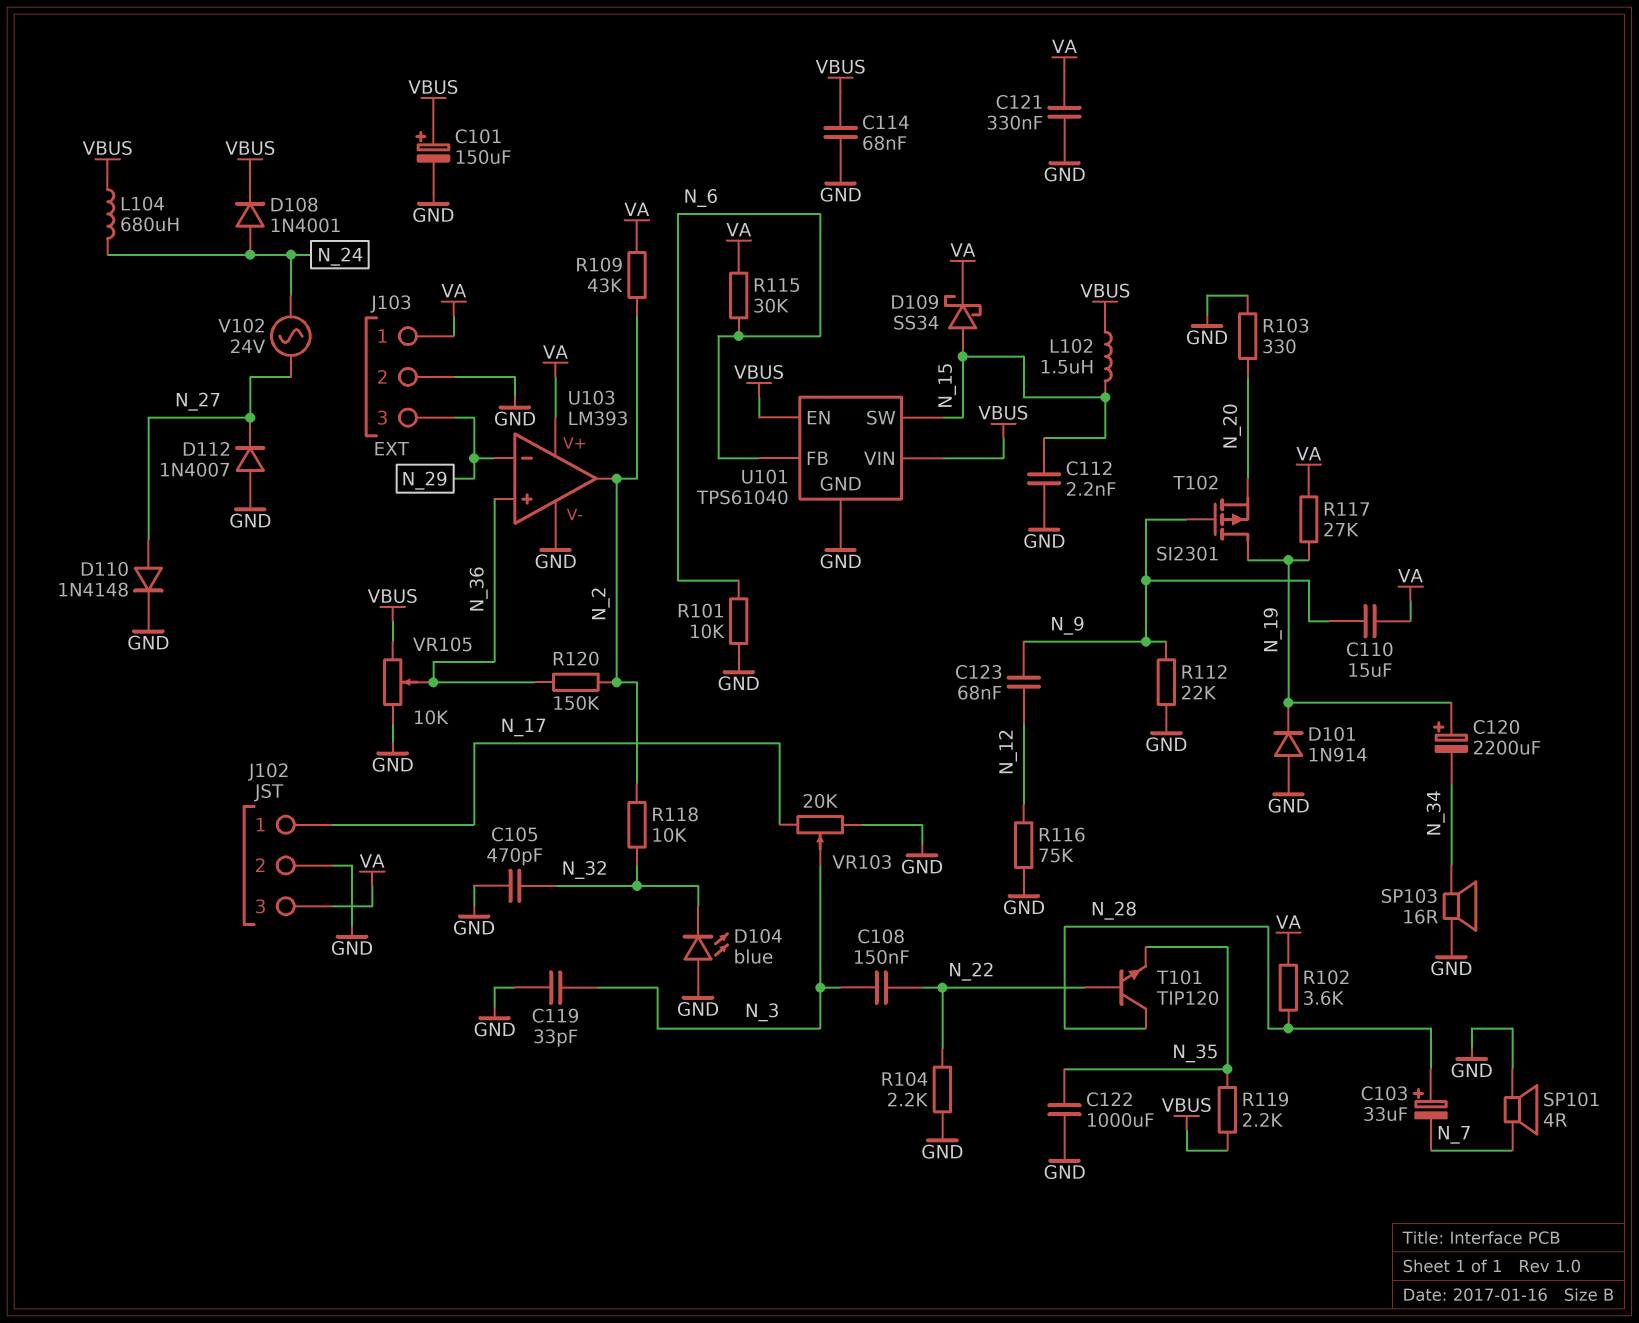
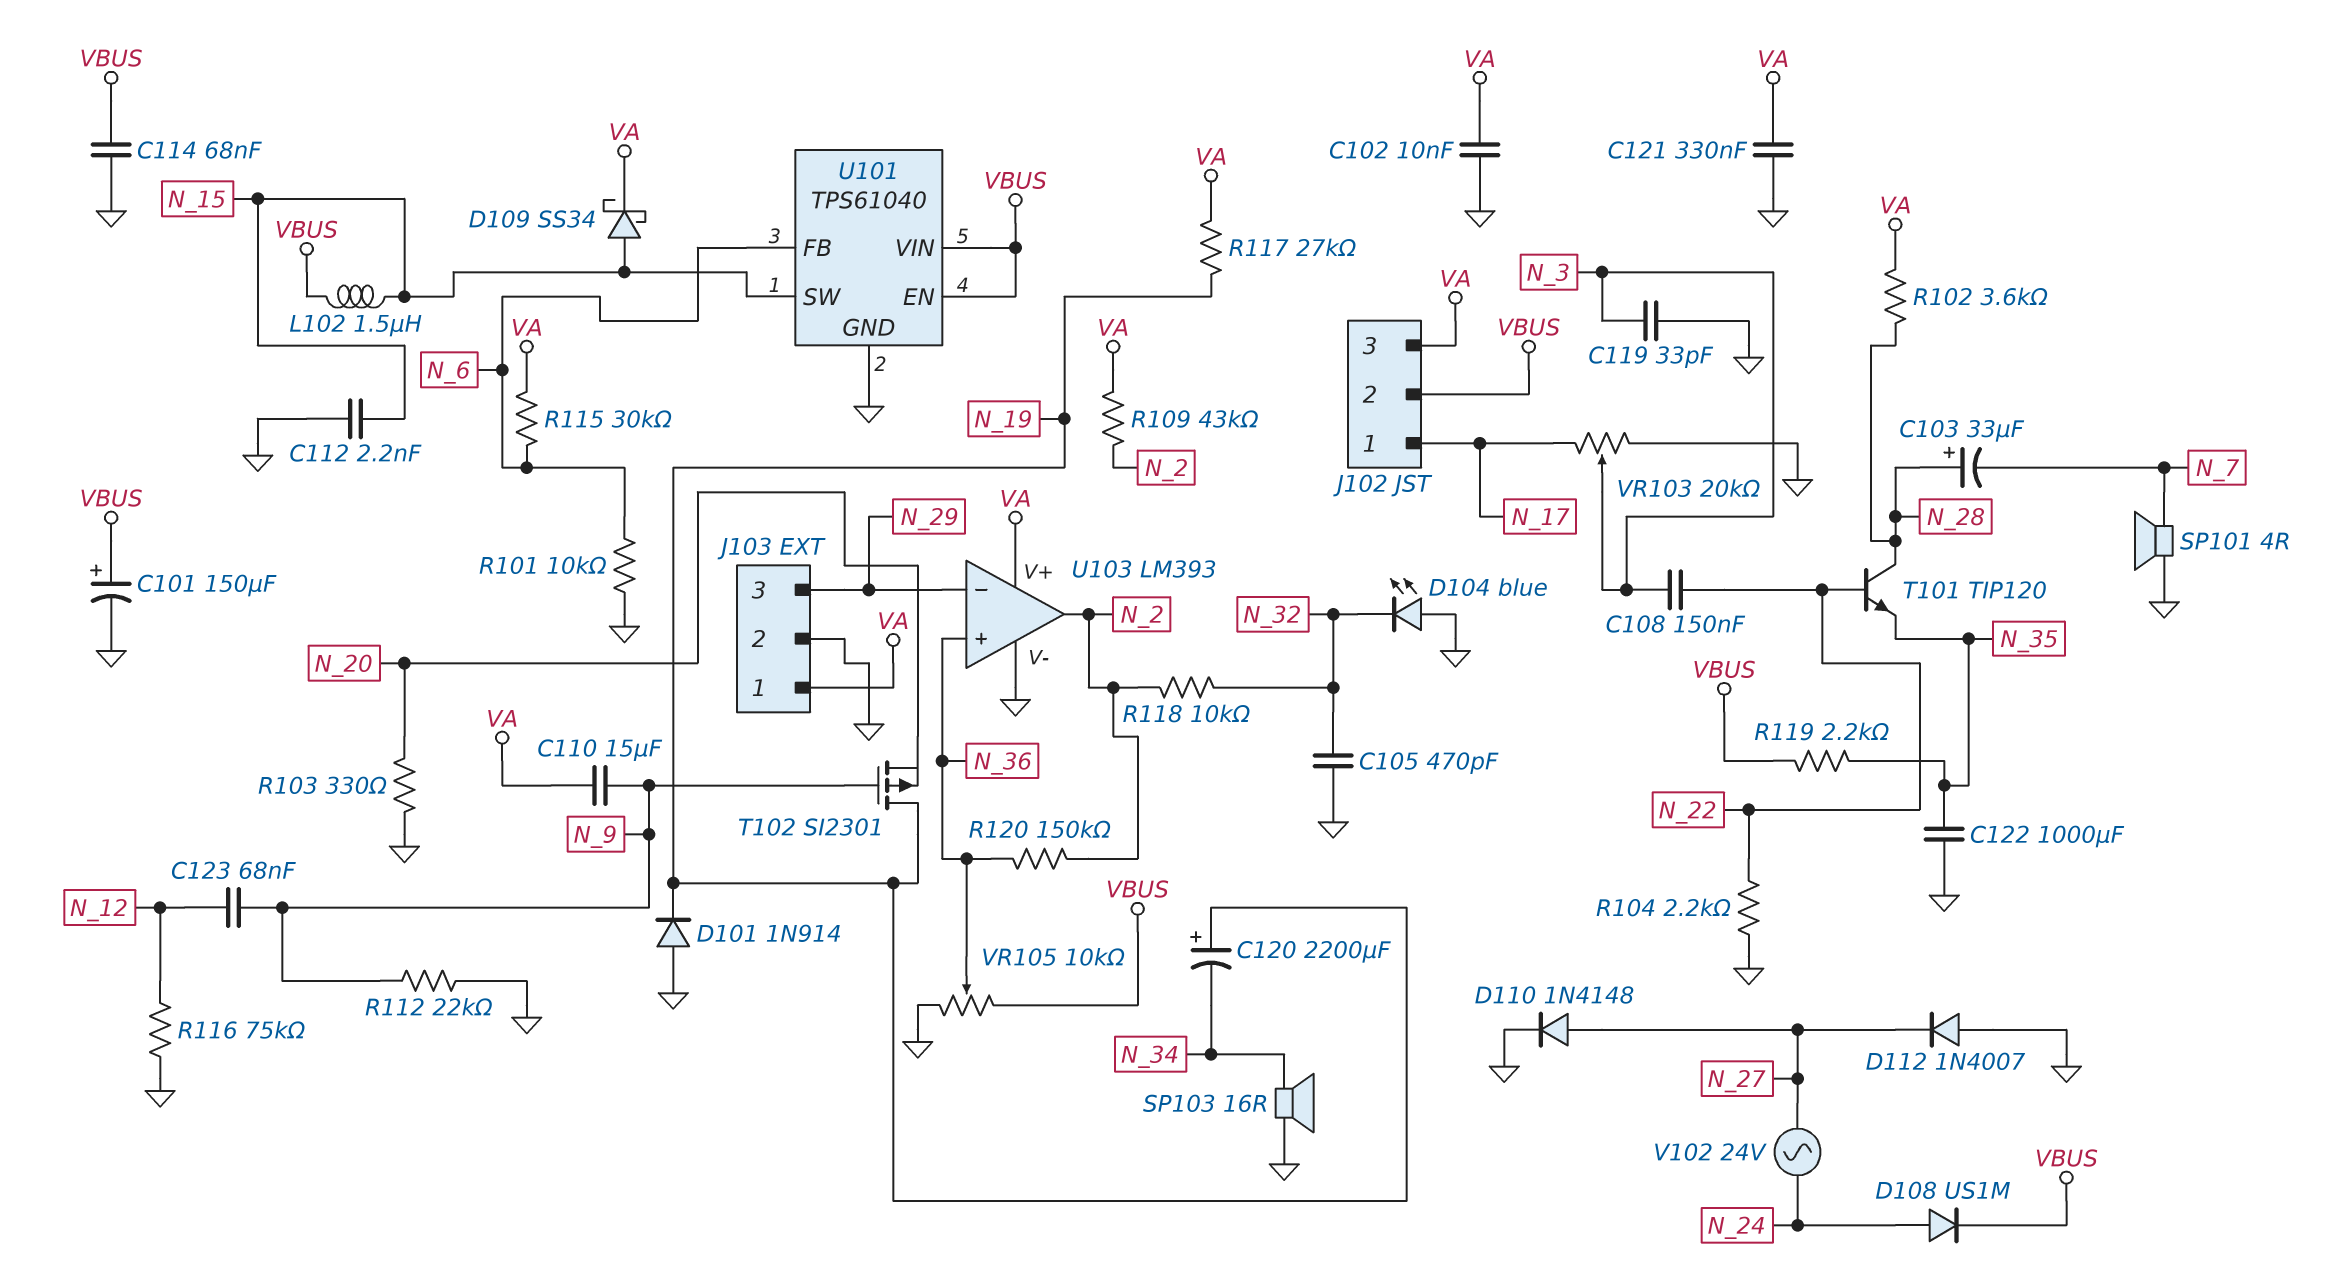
C102: none -> 10nF (GND, VA)
D108: diode 1N4001 (A N_24, K VBUS) -> diode US1M (A N_24, K VBUS)
J102 pin 2: GND -> VBUS
L104: 680uH (N_24, VBUS) -> none

